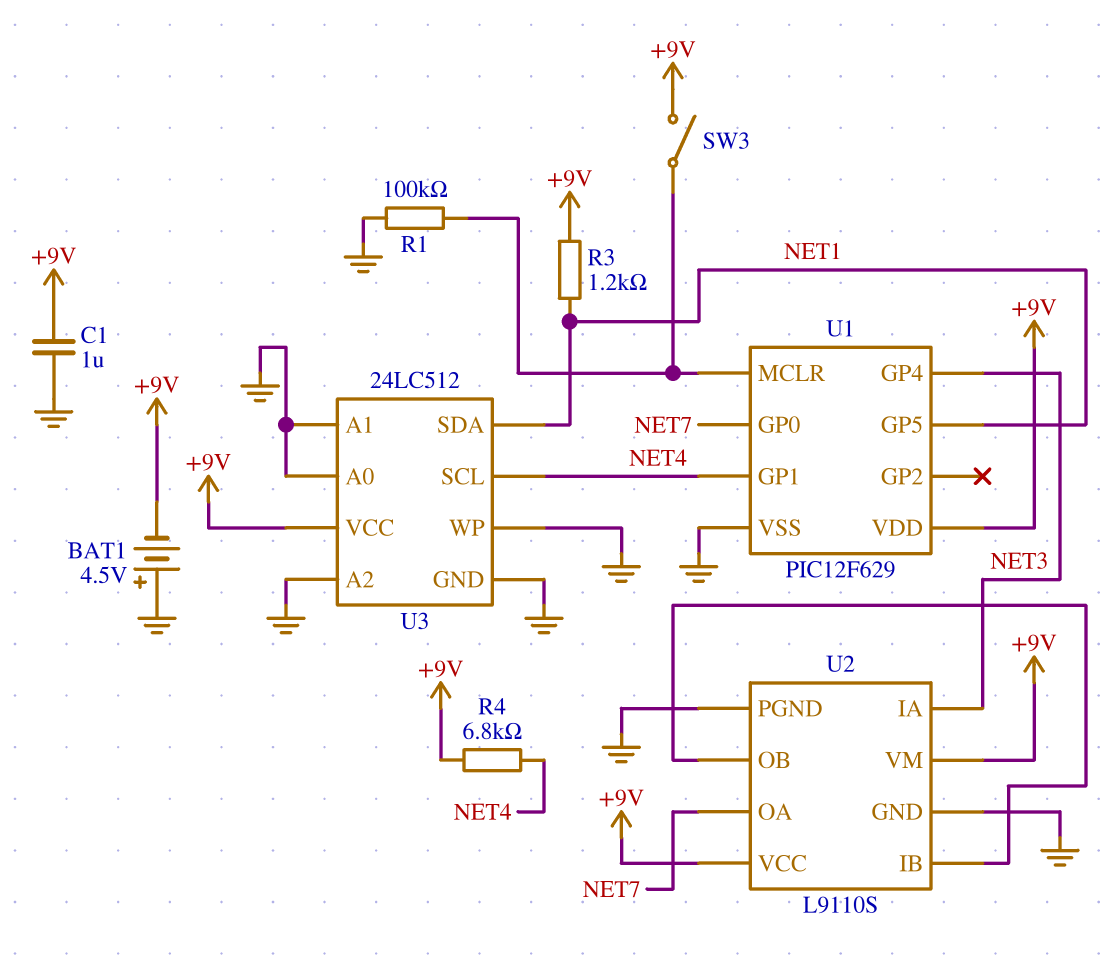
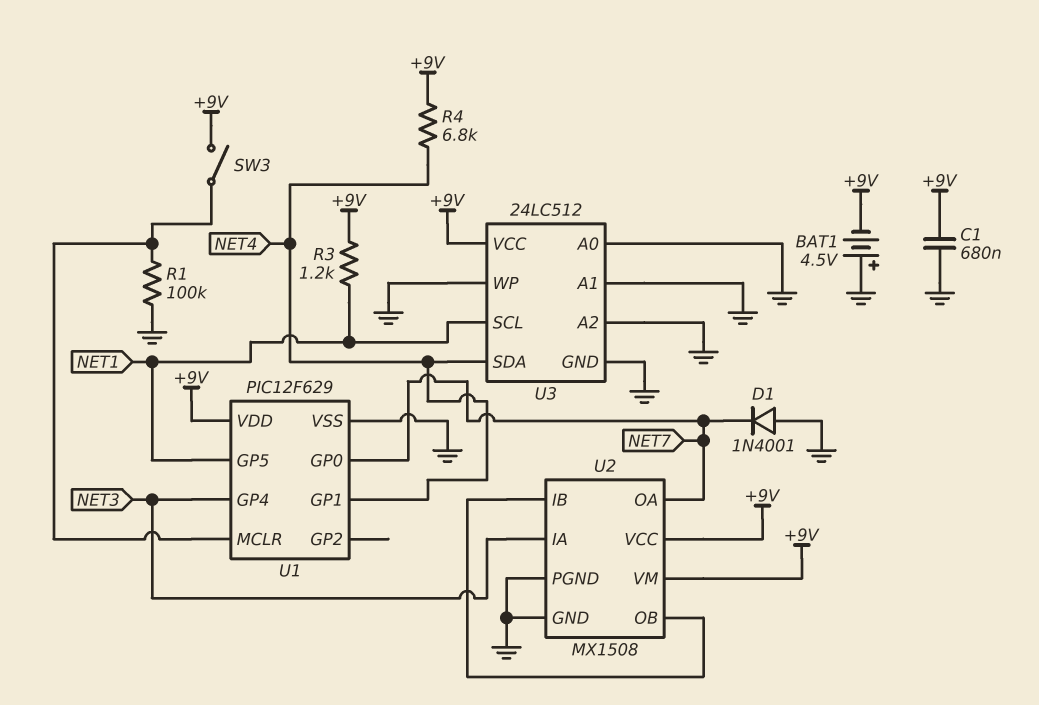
C1: 1uF (+9V, GND) -> 680nF (+9V, GND)
D1: none -> diode 1N4001 (A GND, K NET7)
U2: L9110S -> MX1508
U3 pin SCL: NET4 -> NET1
U3 pin SDA: NET1 -> NET4

